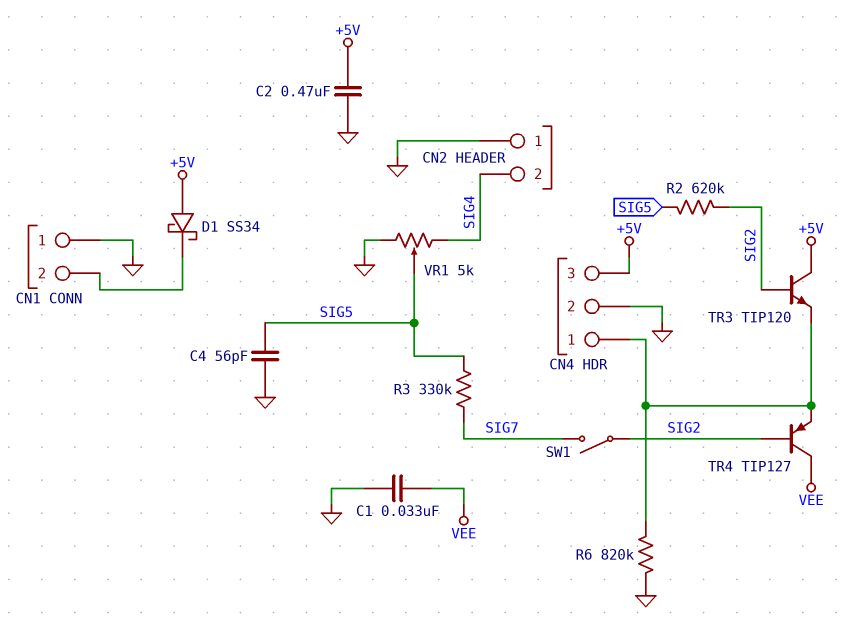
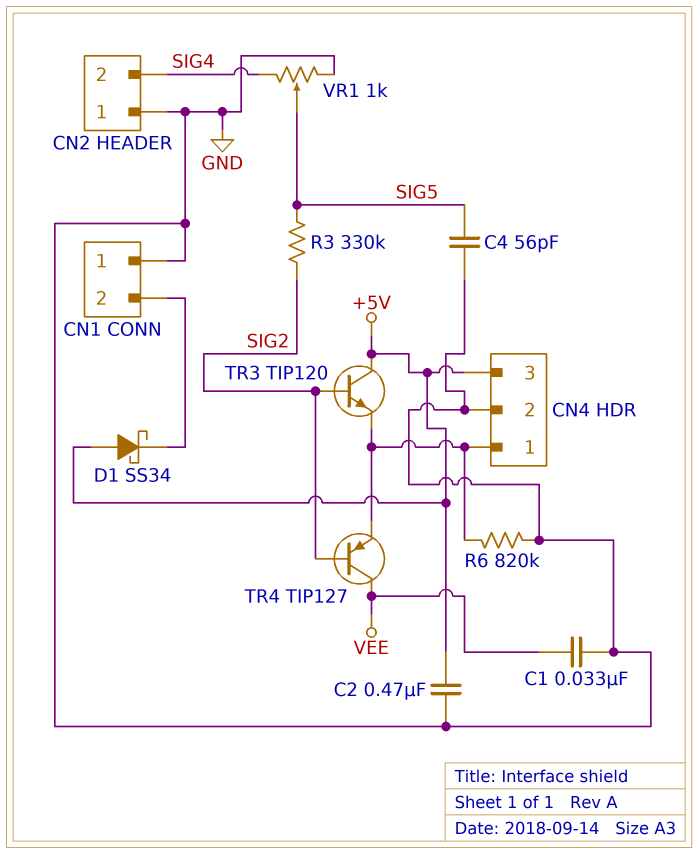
R2: 620k (SIG2, SIG5) -> none
R3: 330k (SIG5, SIG7) -> 330k (SIG2, SIG5)
SW1: switch (SIG2, SIG7) -> none
VR1: 5k (GND, SIG4, wiper SIG5) -> 1k (GND, SIG4, wiper SIG5)

